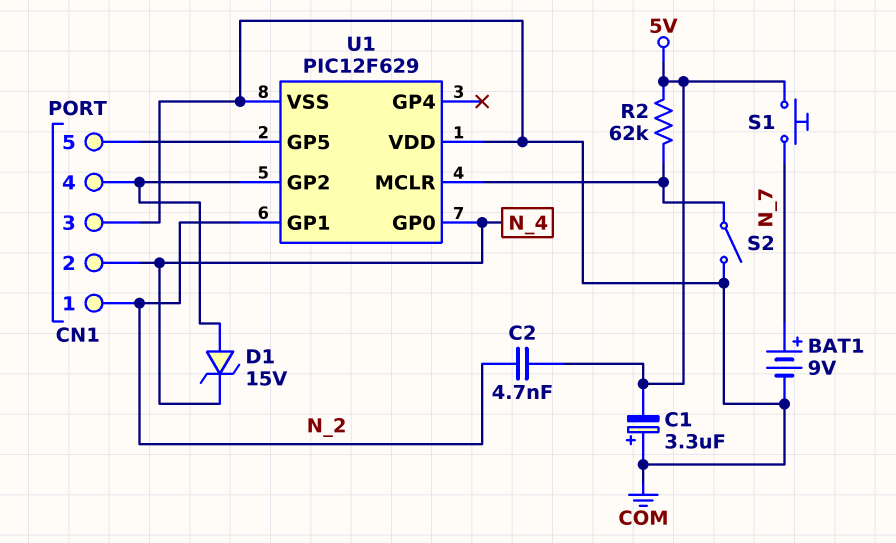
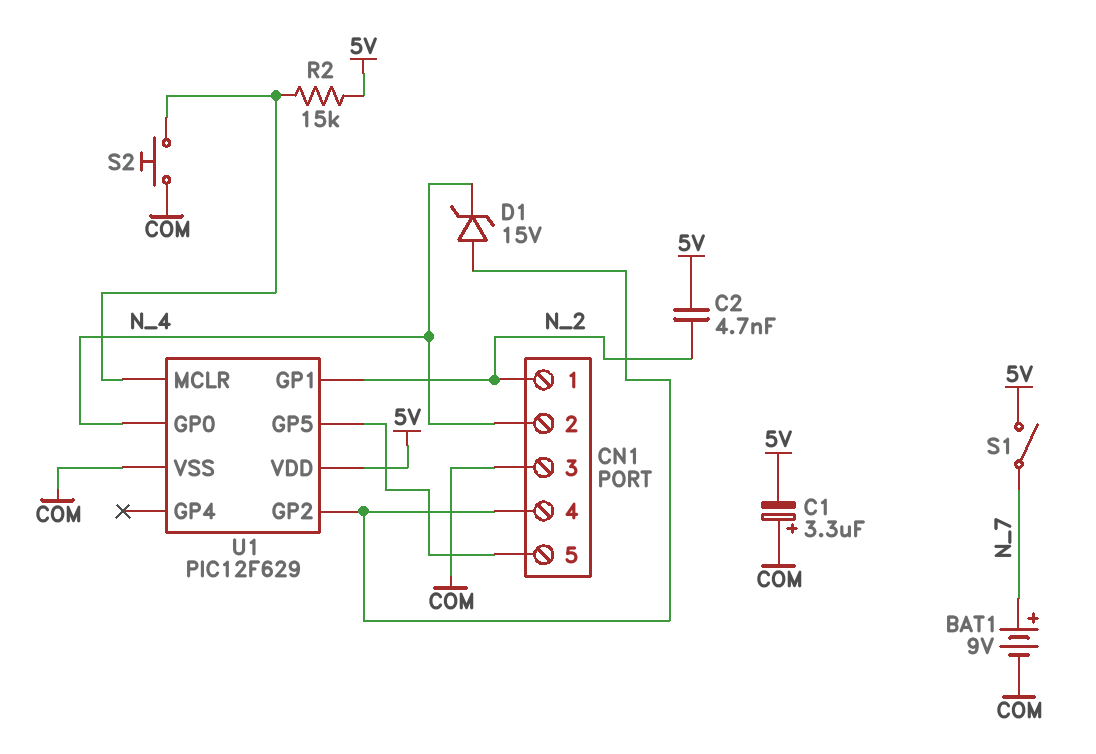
R2: 62k (5V, U1/MCLR) -> 15k (5V, U1/MCLR)
S1: button (5V, N_7) -> switch (5V, N_7)
S2: switch (COM, U1/MCLR) -> button (COM, U1/MCLR)
U1 pin VDD: COM -> 5V

